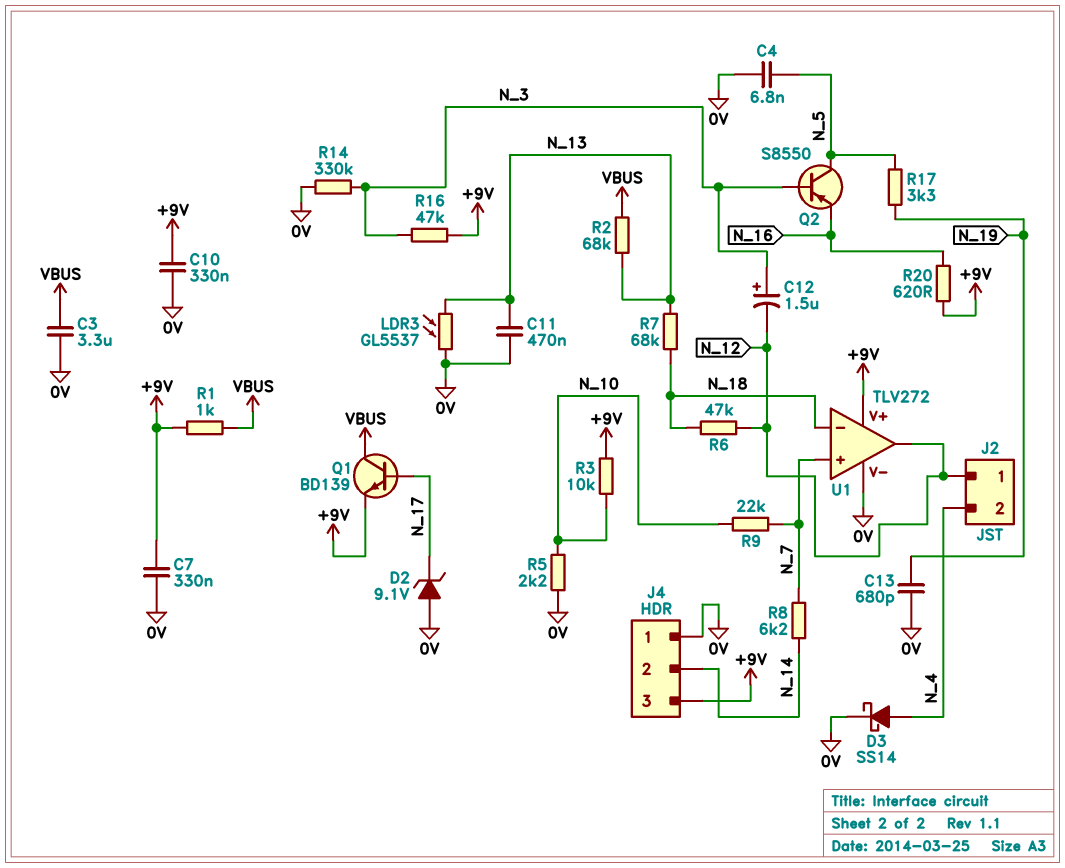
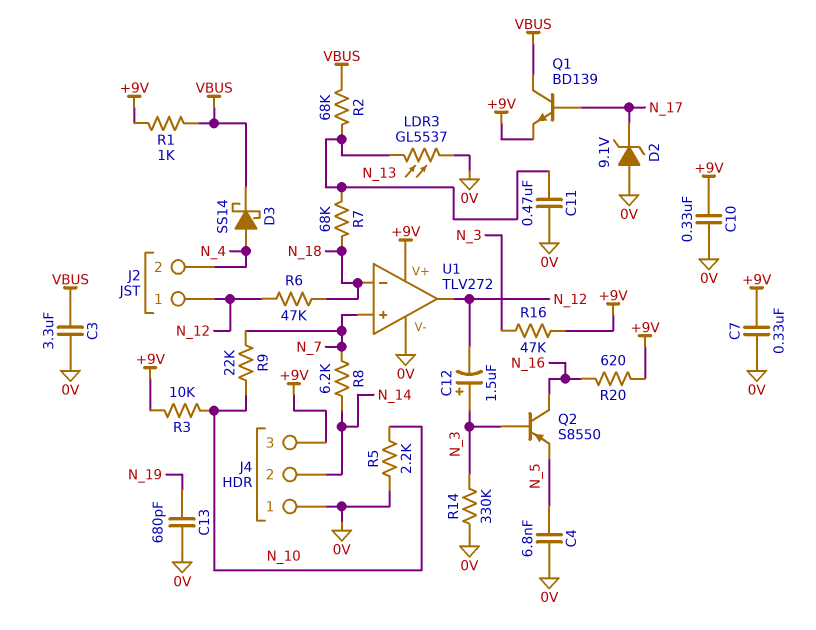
D3: schottky SS14 (A N_4, K 0V) -> schottky SS14 (A N_4, K VBUS)
Q2: PNP S8550 (B N_3, C N_5, E N_16) -> PNP S8550 (B N_3, C N_16, E N_5)
R17: 3.3k (N_5, N_19) -> none

